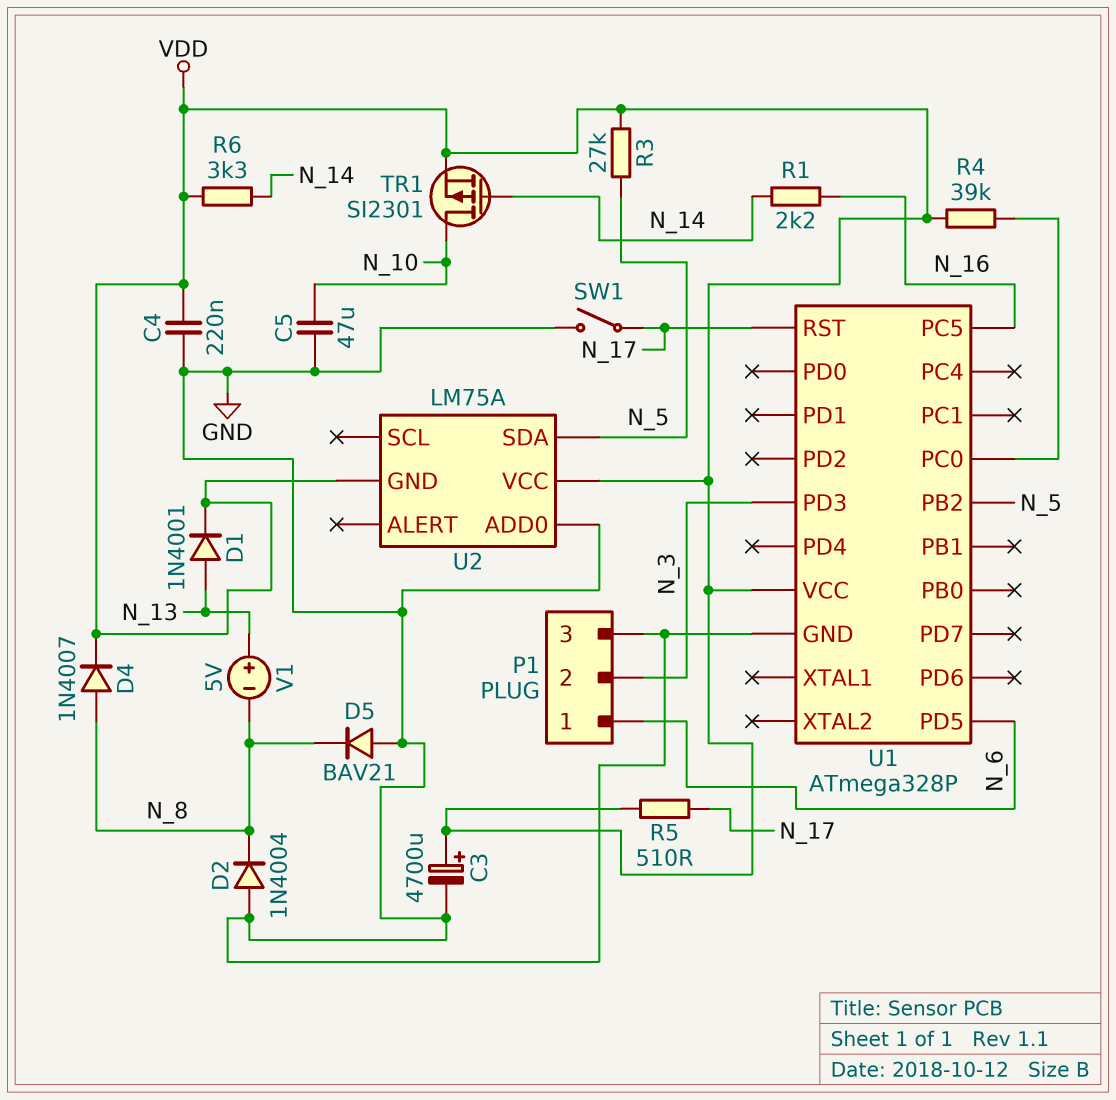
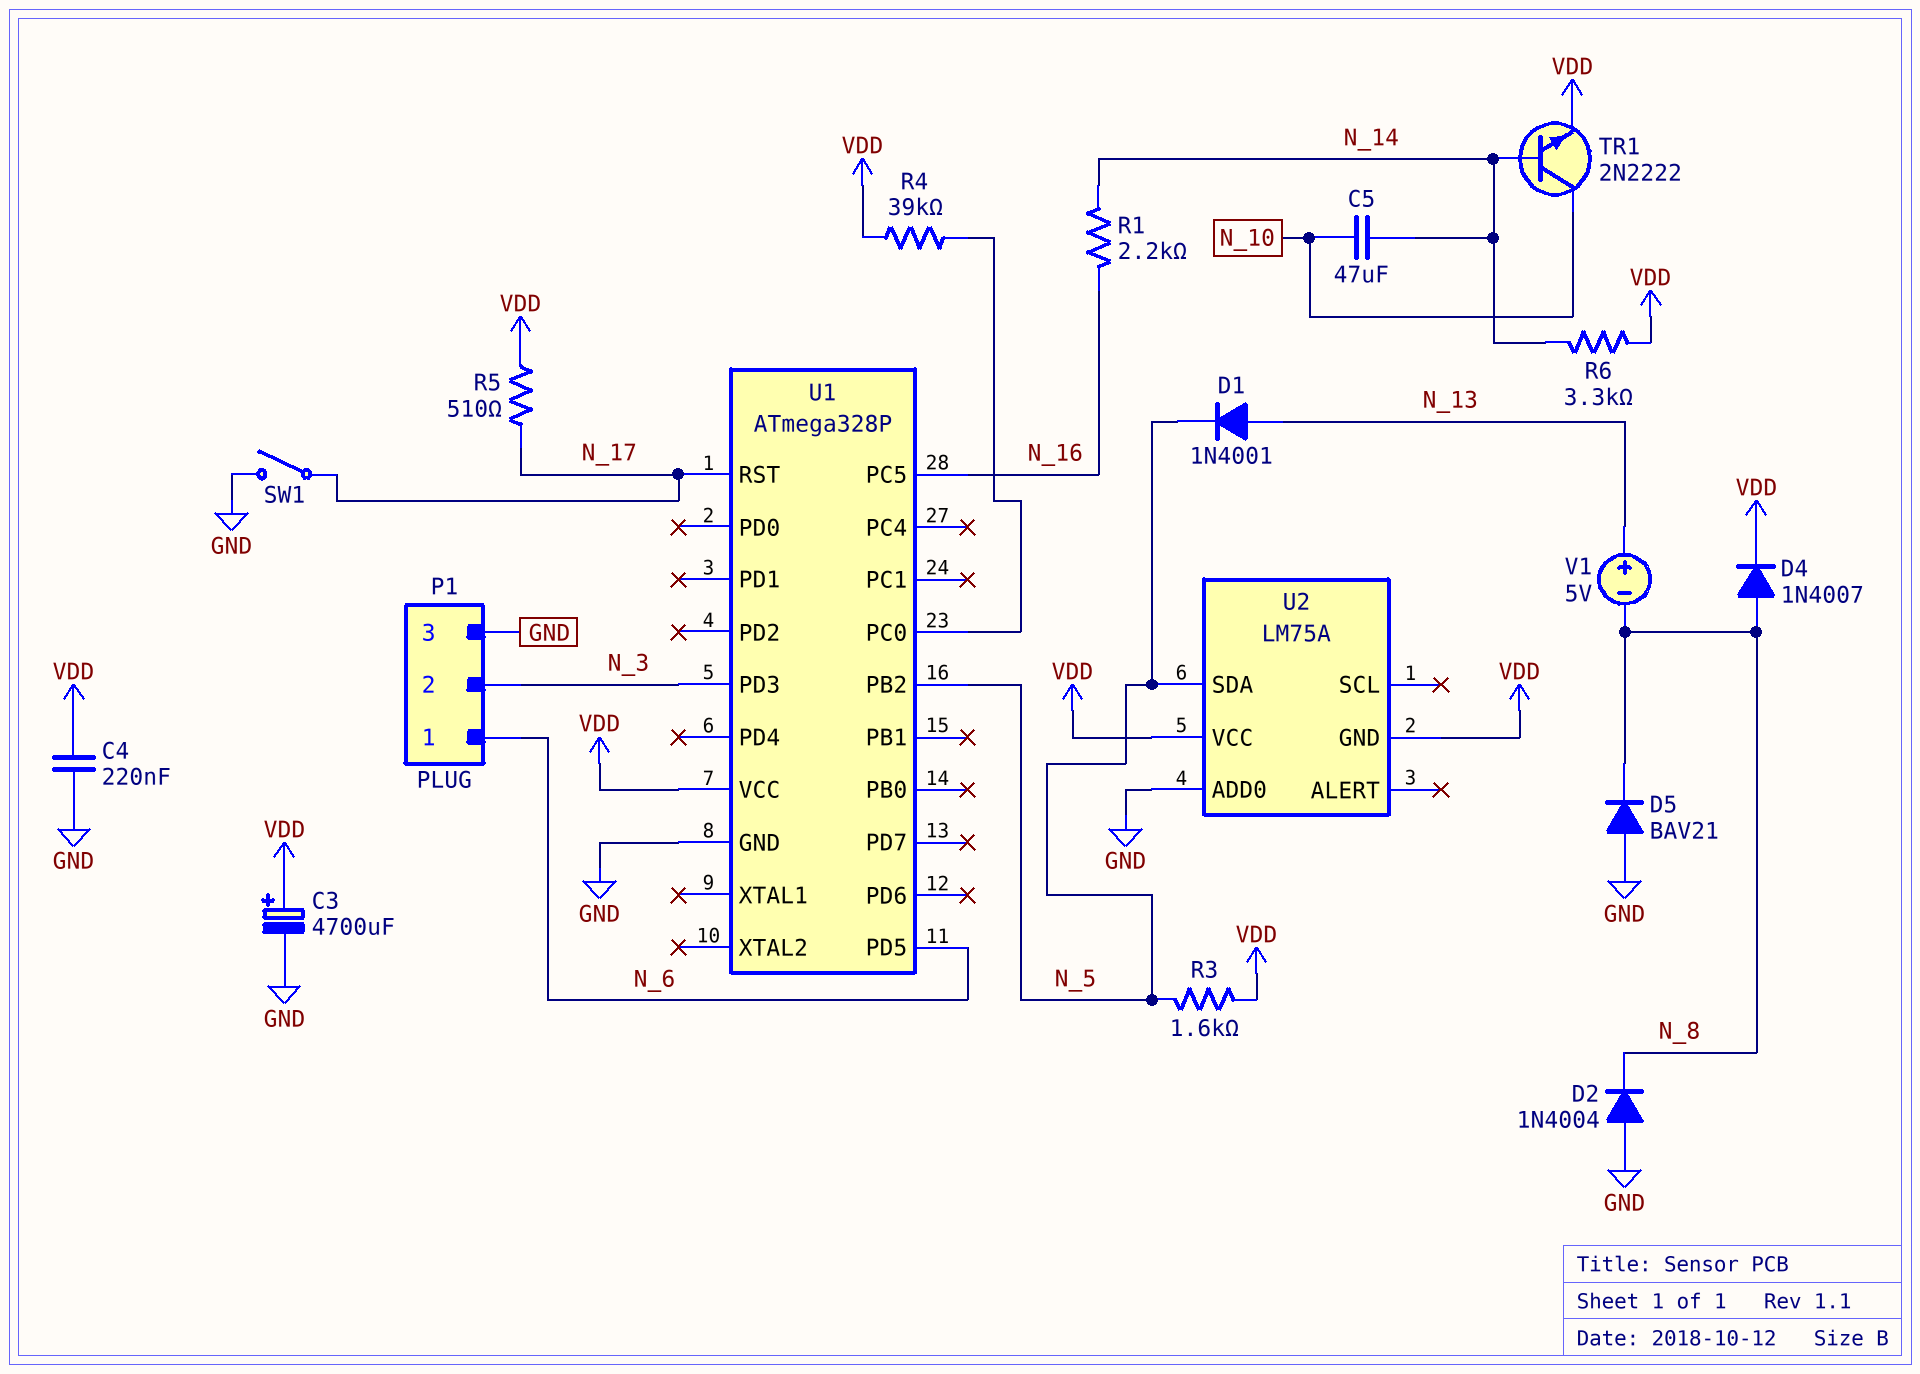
C5: 47uF (GND, N_10) -> 47uF (N_10, N_14)
D1: diode 1N4001 (A N_13, K VDD) -> diode 1N4001 (A N_13, K N_5)
R3: 27k (N_5, VDD) -> 1.6k (N_5, VDD)
TR1: PMOS SI2301 (G N_14, D N_10, S VDD) -> NPN 2N2222 (B N_14, C N_10, E VDD)

